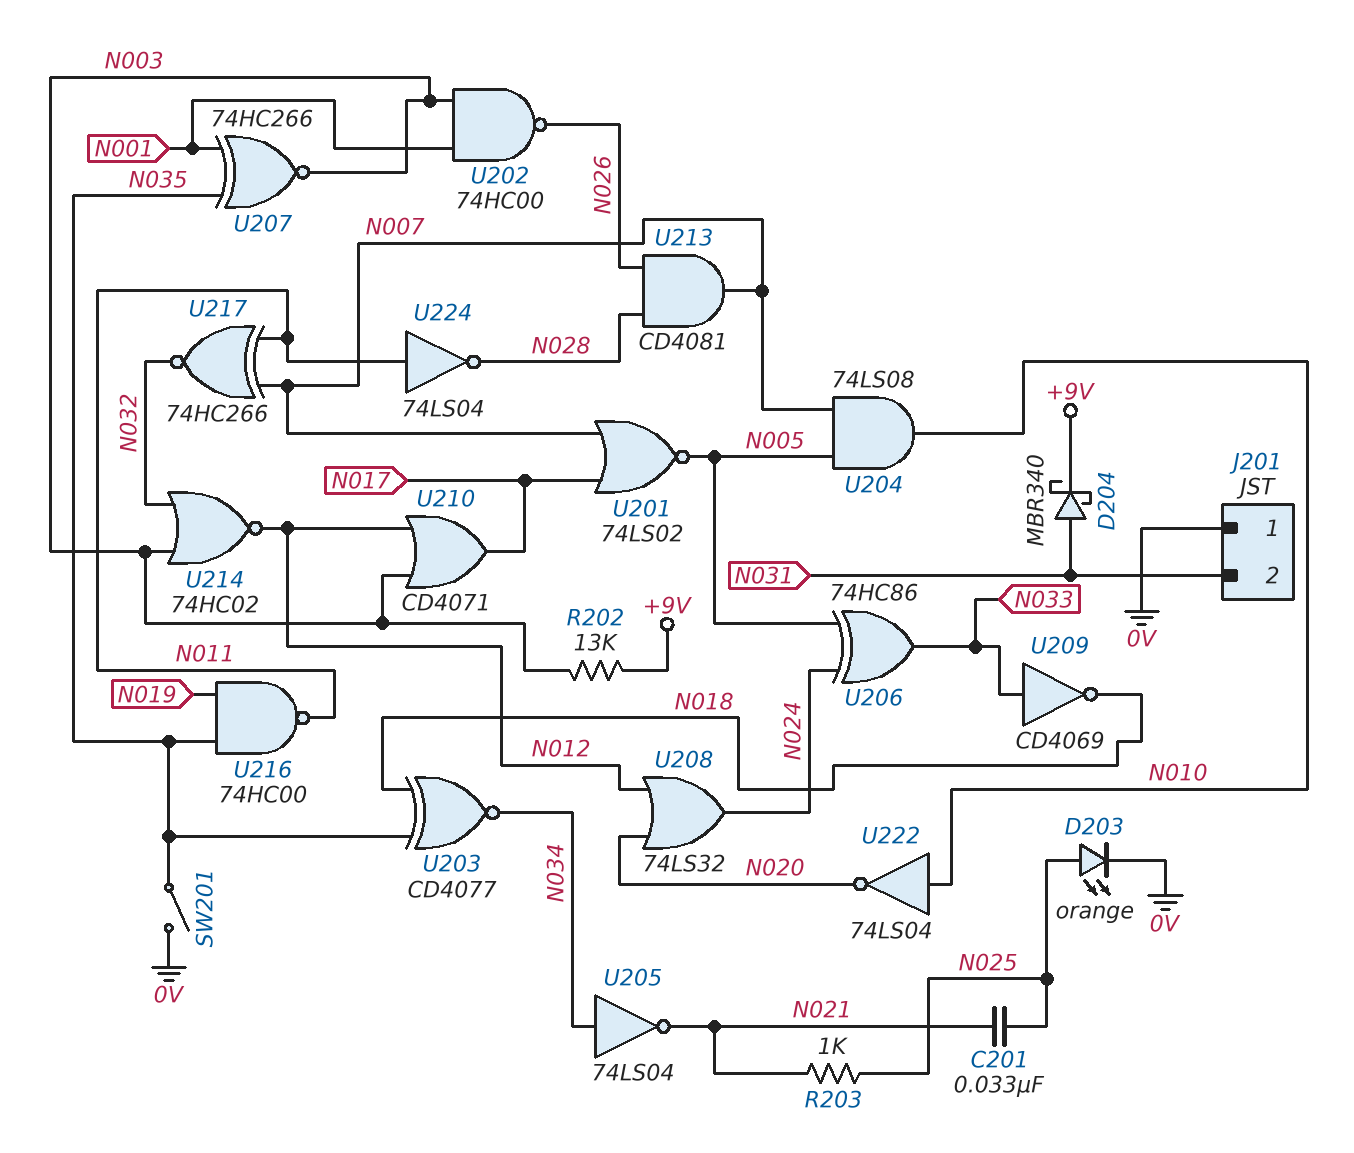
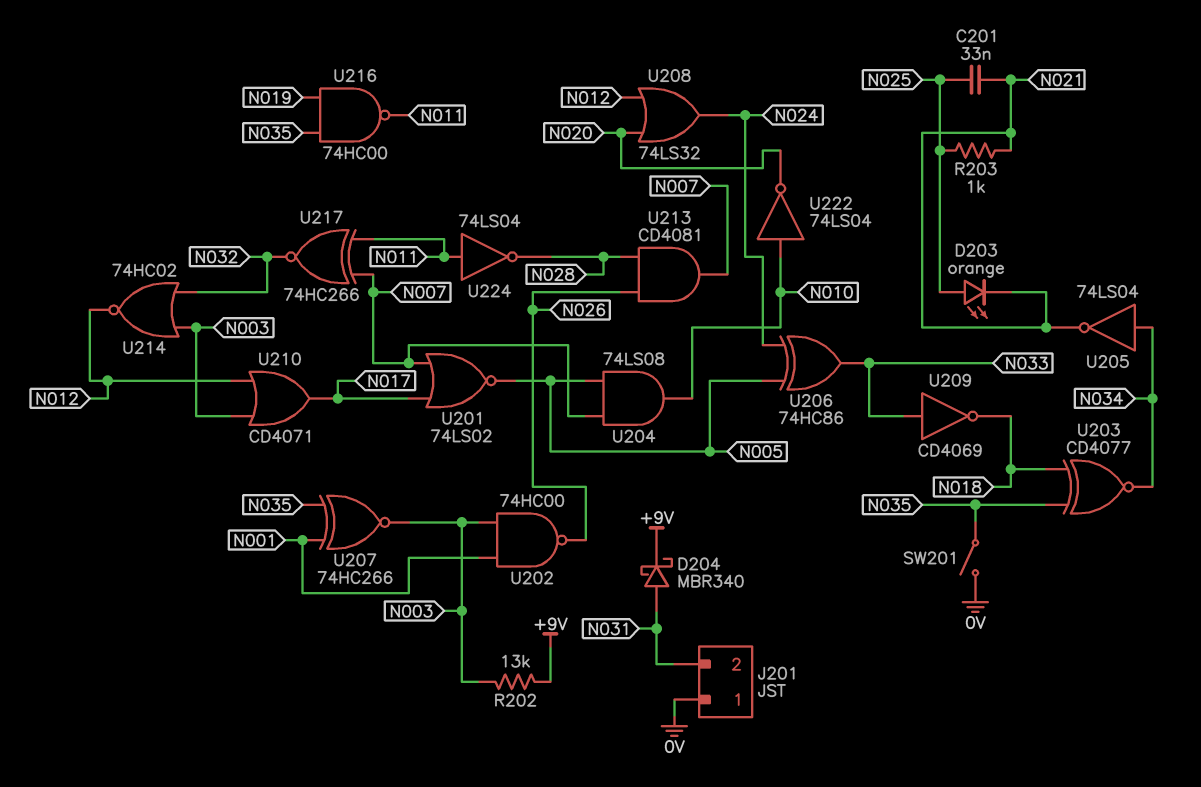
D203: LED orange (A N025, K 0V) -> LED orange (A N025, K N021)

